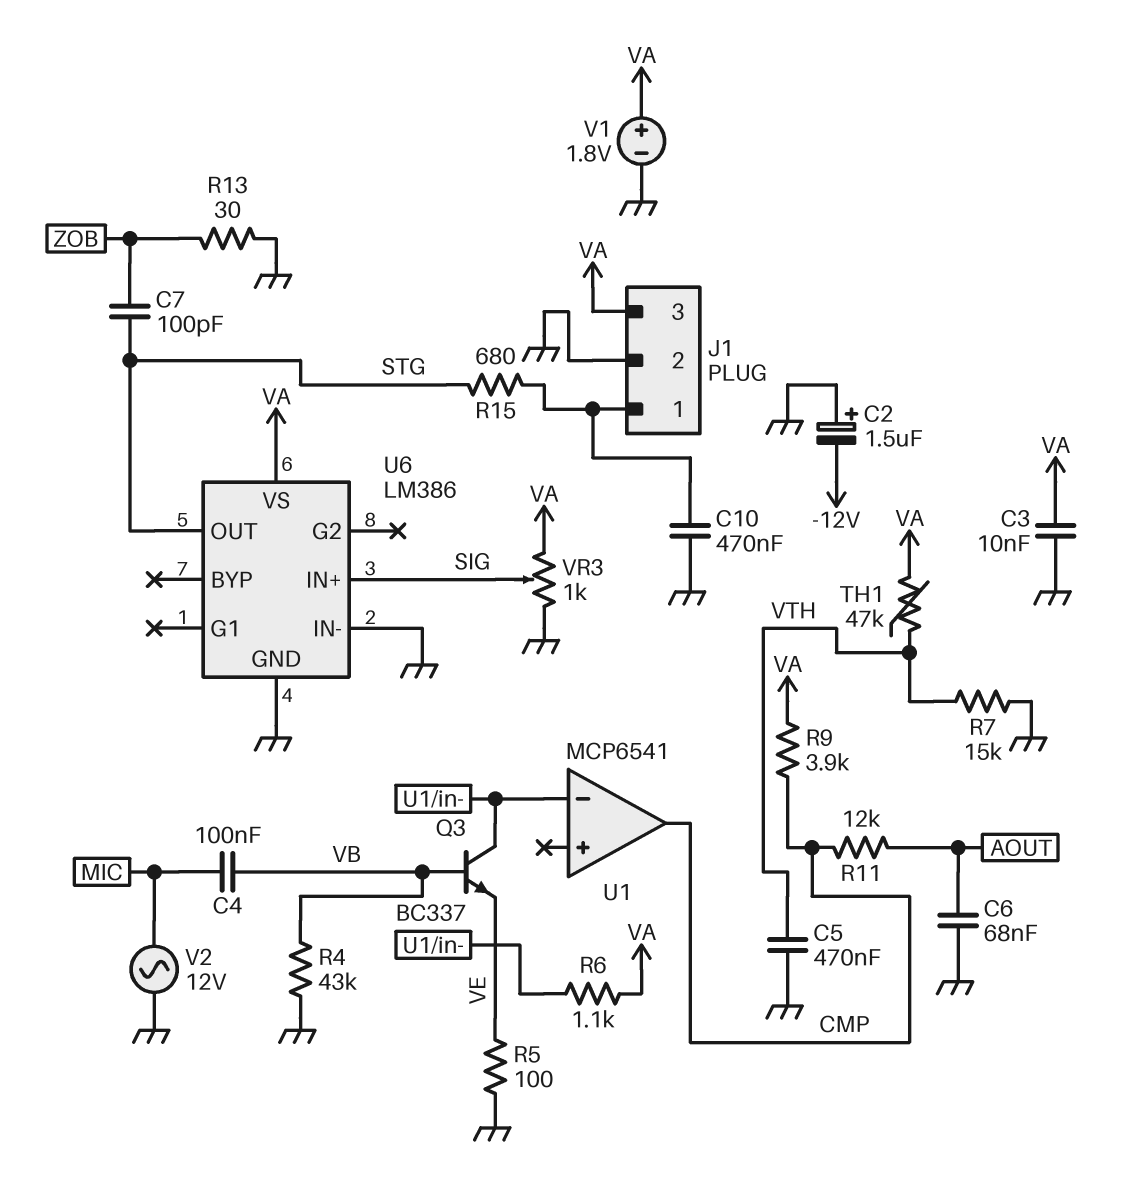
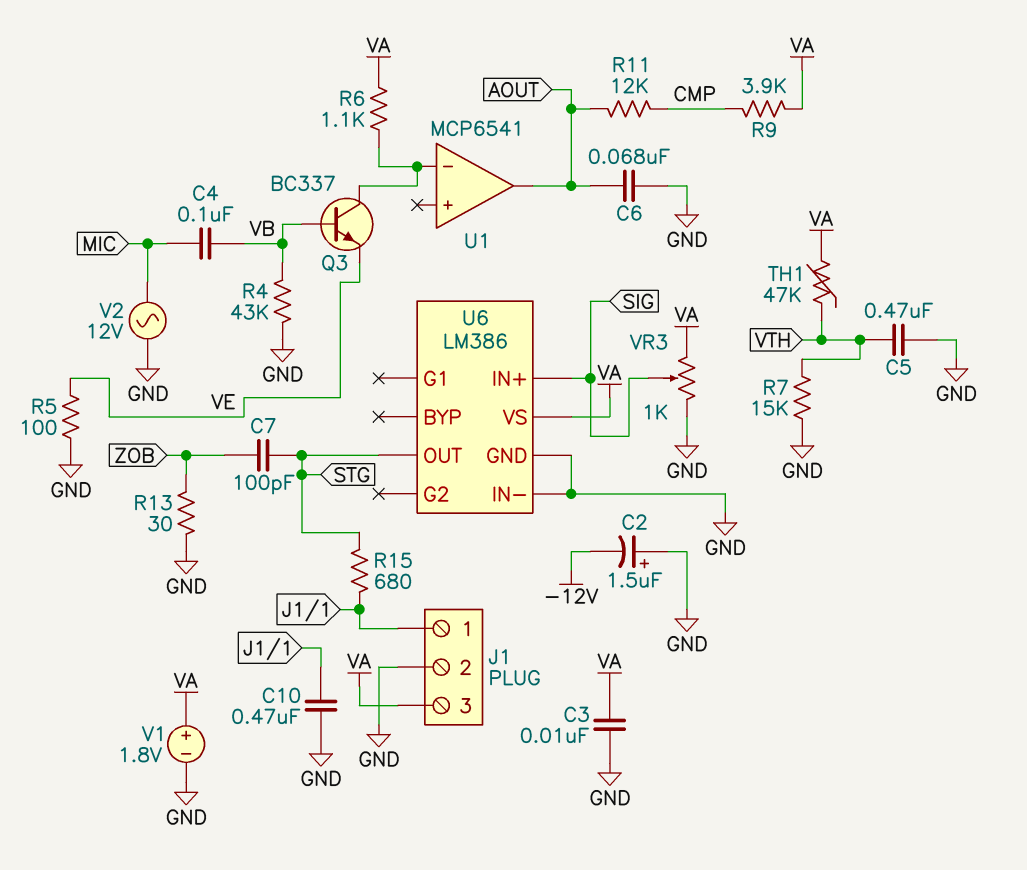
U1 pin out: CMP -> AOUT

